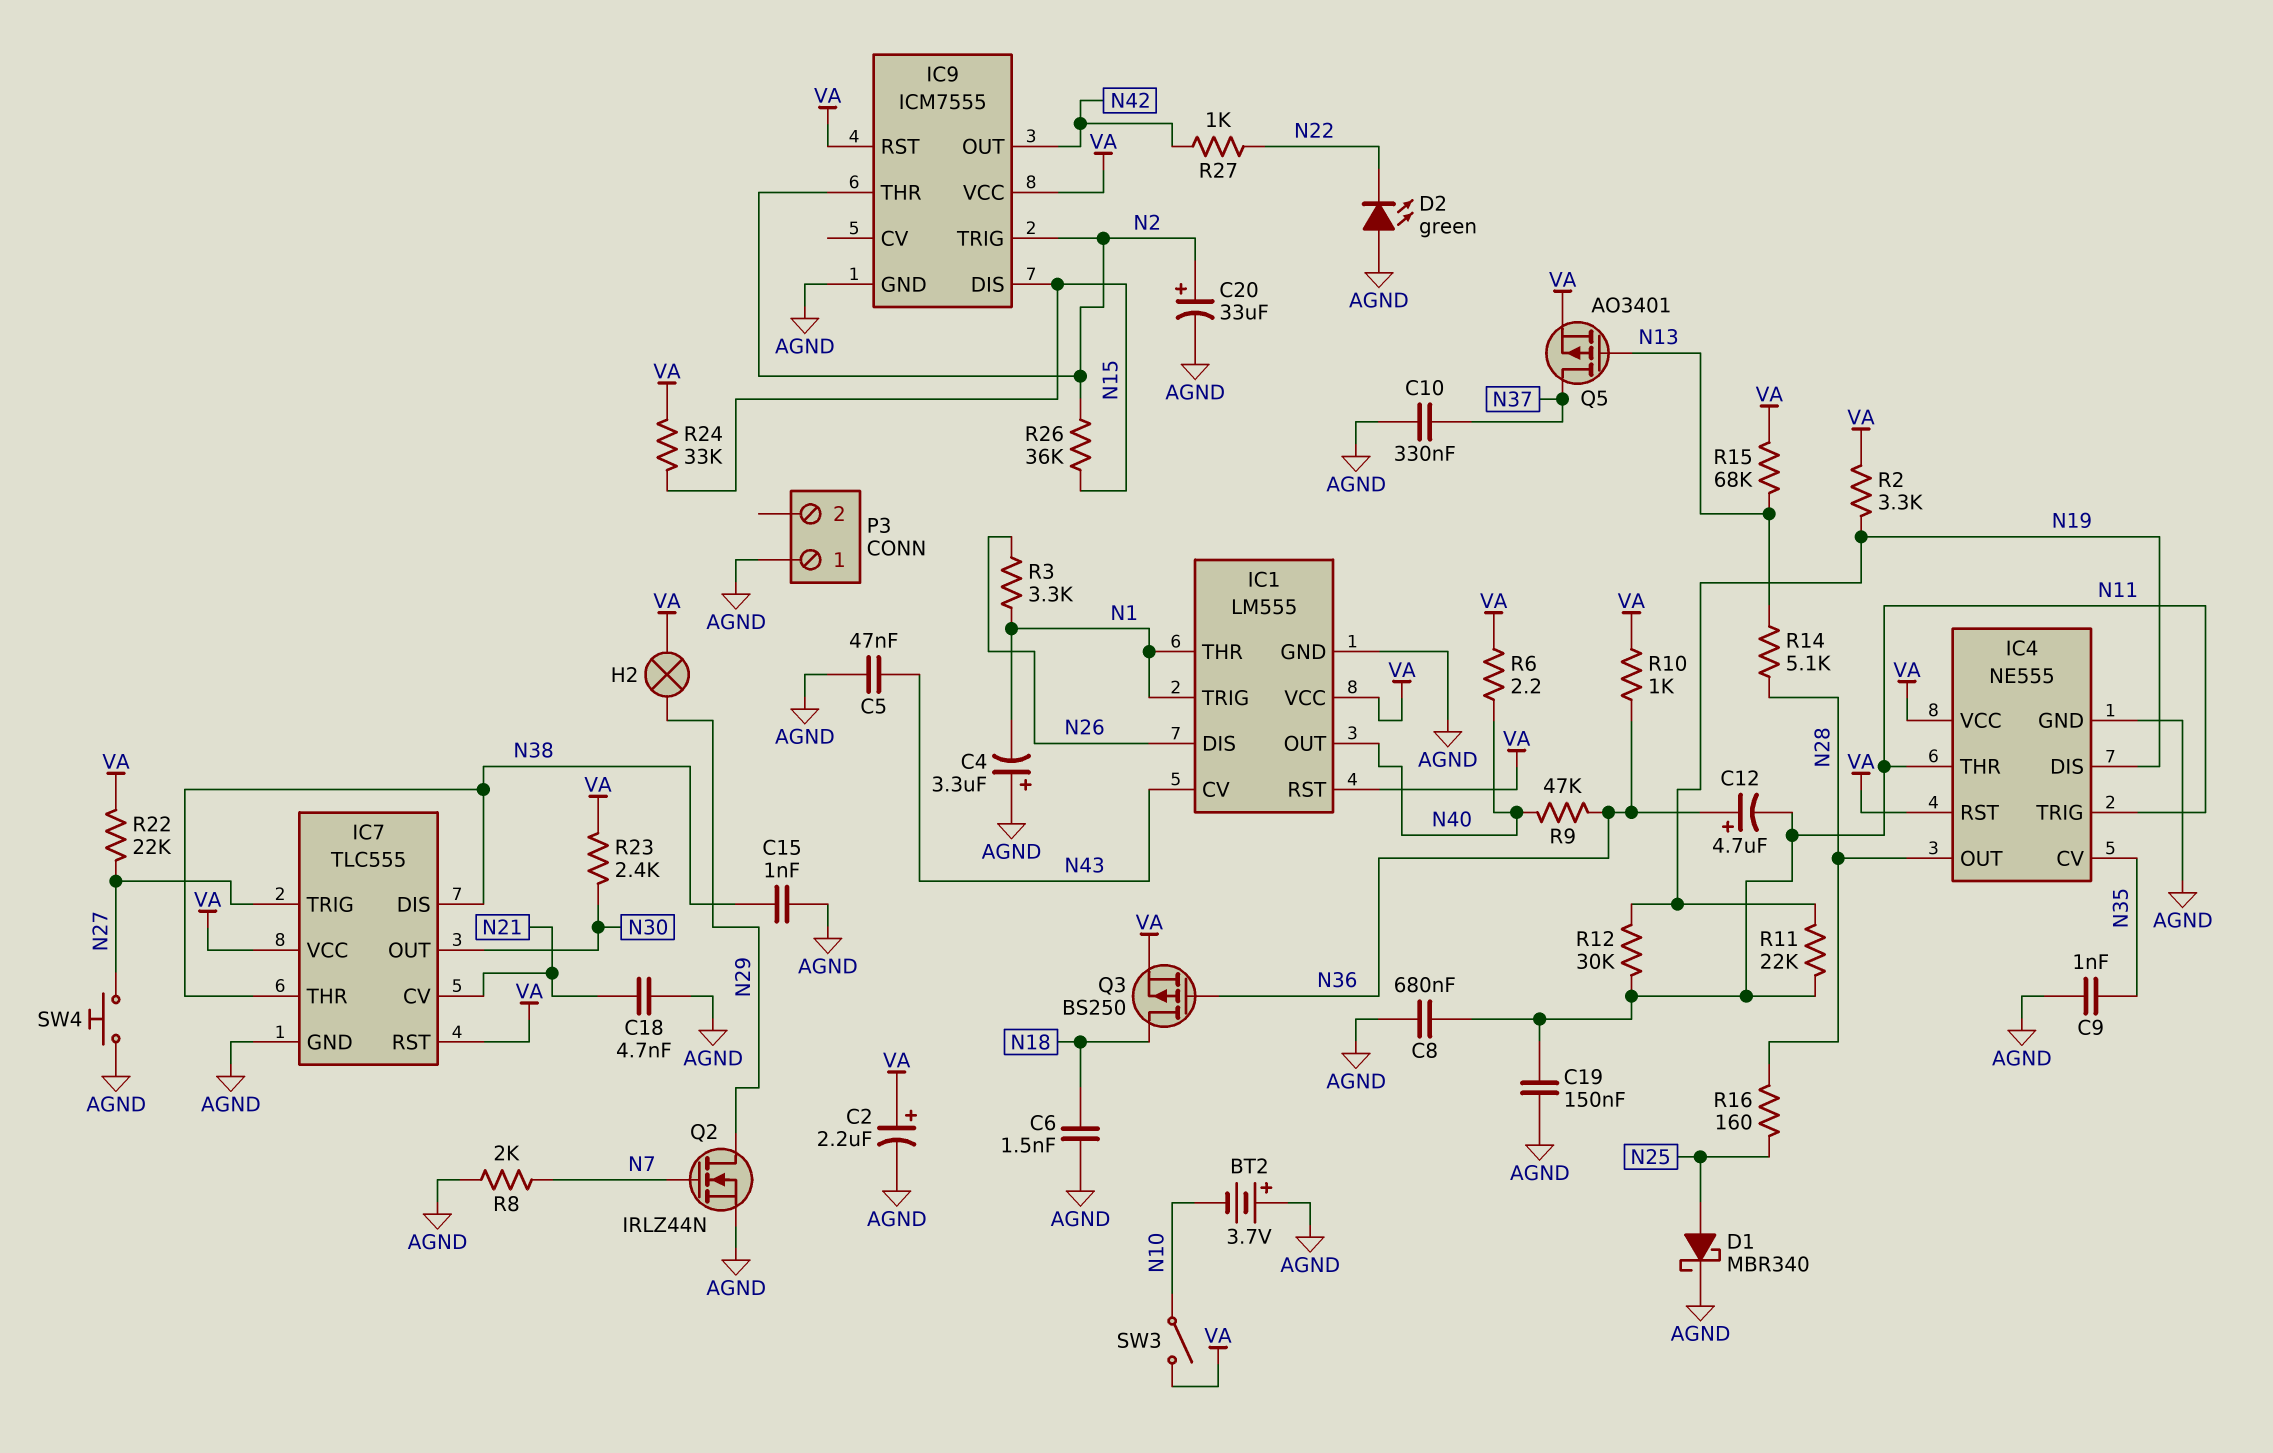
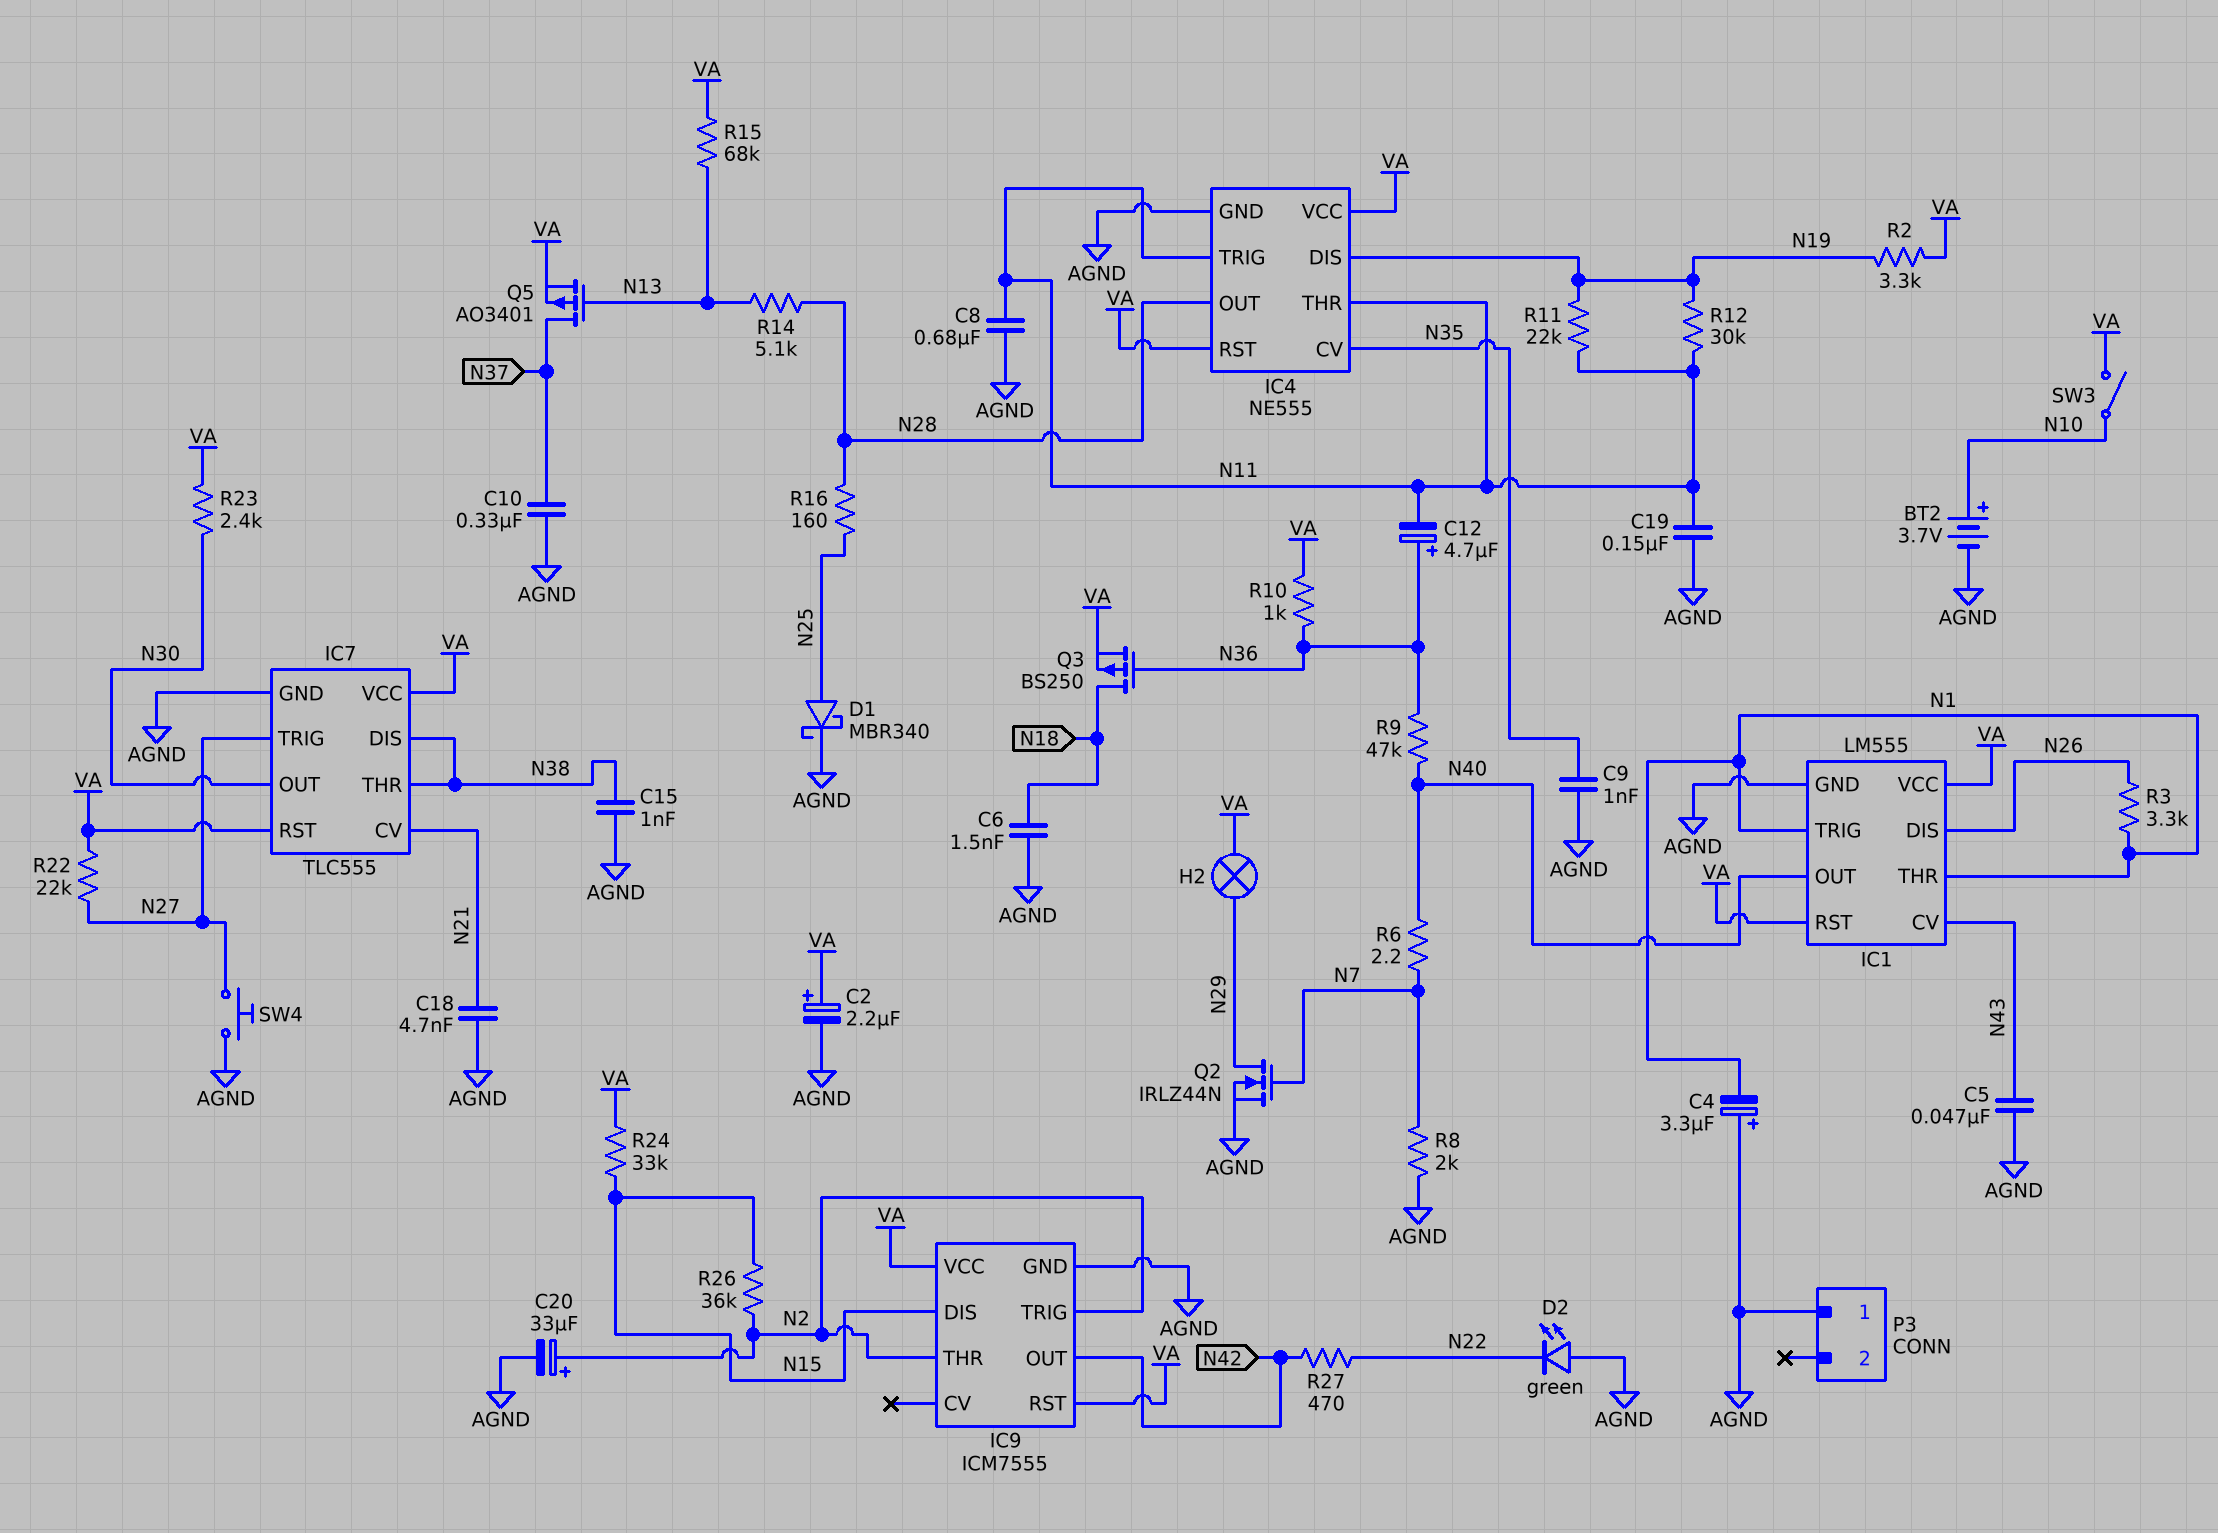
BT2: 3.7V (plus AGND, minus N10) -> 3.7V (plus N10, minus AGND)
R6: 2.2 (N40, VA) -> 2.2 (N7, N40)
R27: 1k (N22, N42) -> 470 (N22, N42)

